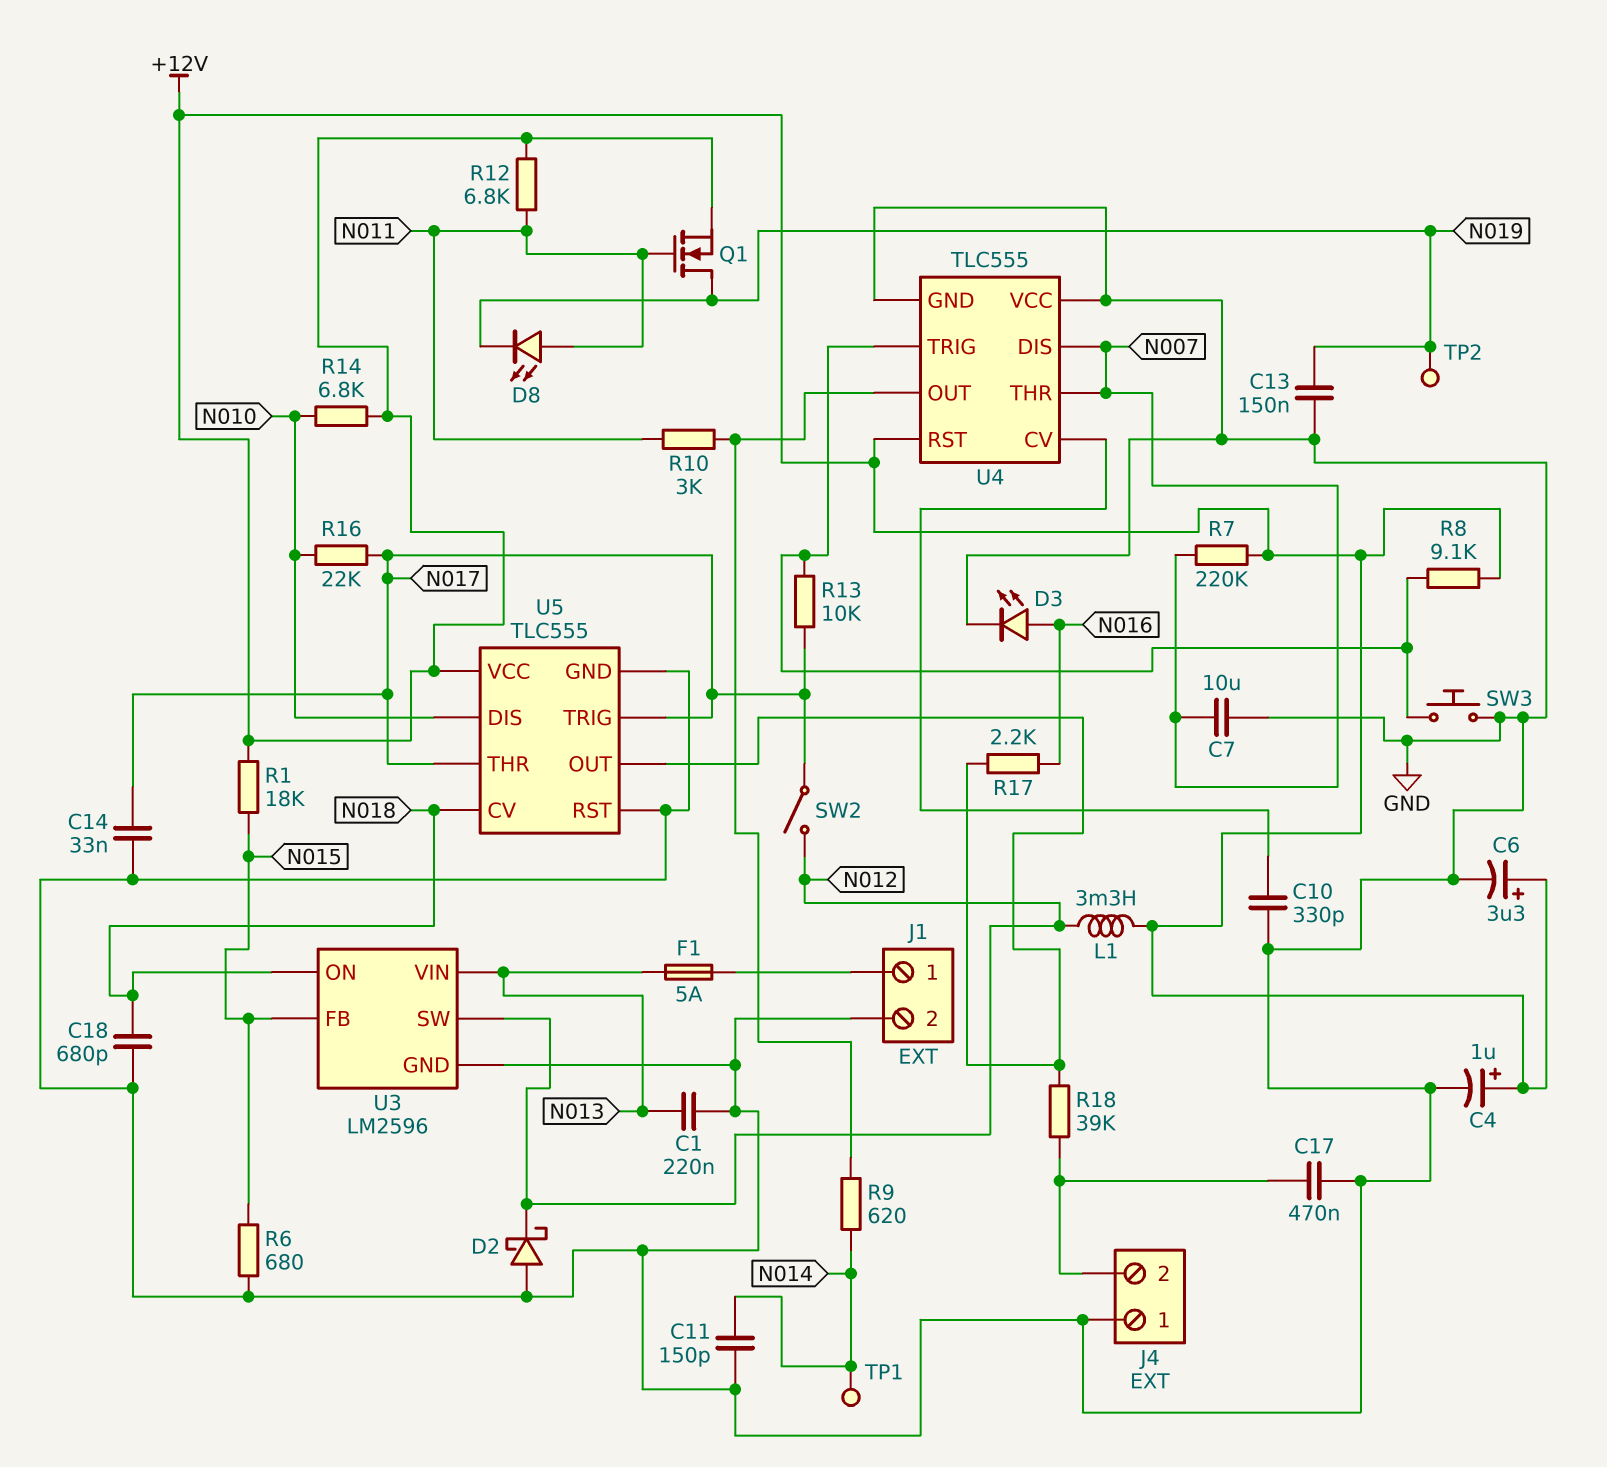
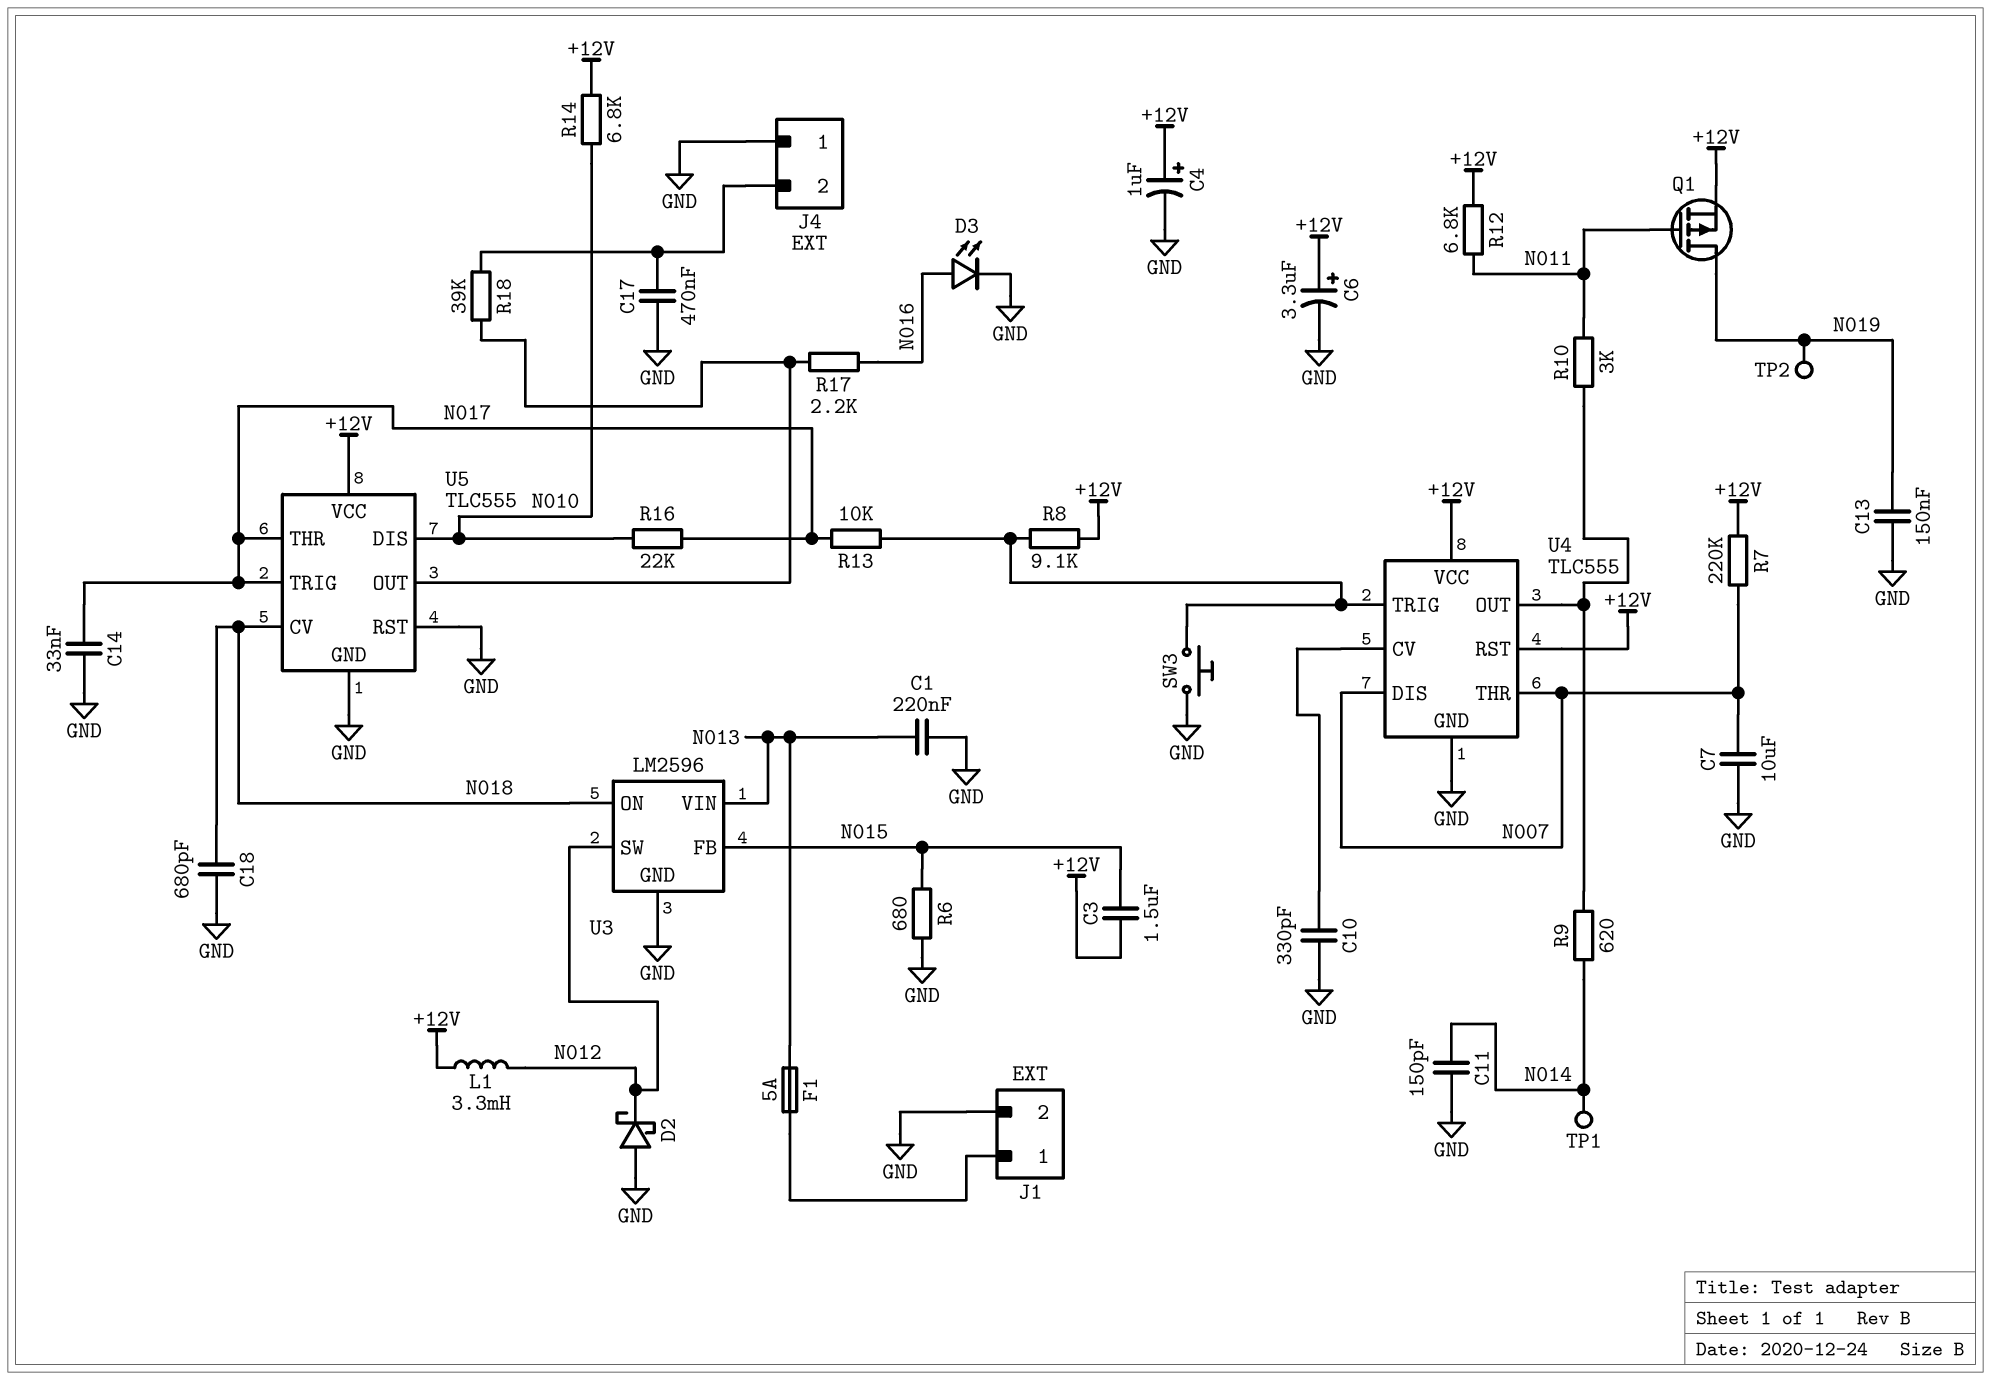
C3: none -> 1.5uF (+12V, N015)
D8: LED (A N011, K N019) -> none
Q1: NMOS (G N011, D N019, S +12V) -> PMOS (G N011, D N019, S +12V)
R1: 18k (+12V, N015) -> none
SW2: switch (N012, N017) -> none
U4 pin VCC: GND -> +12V

